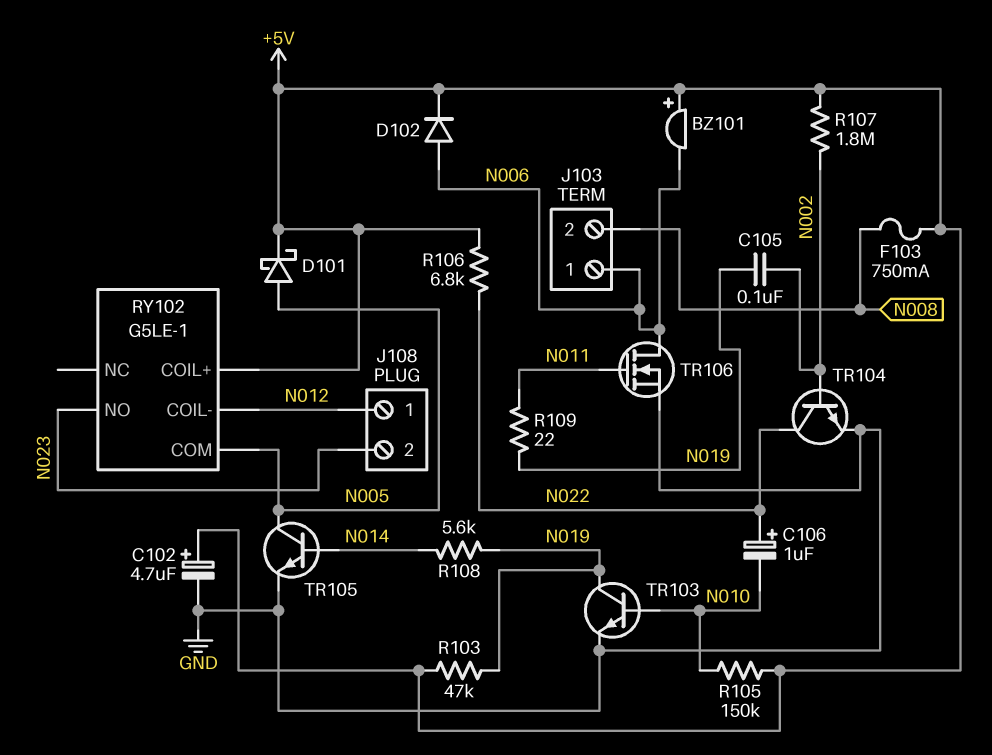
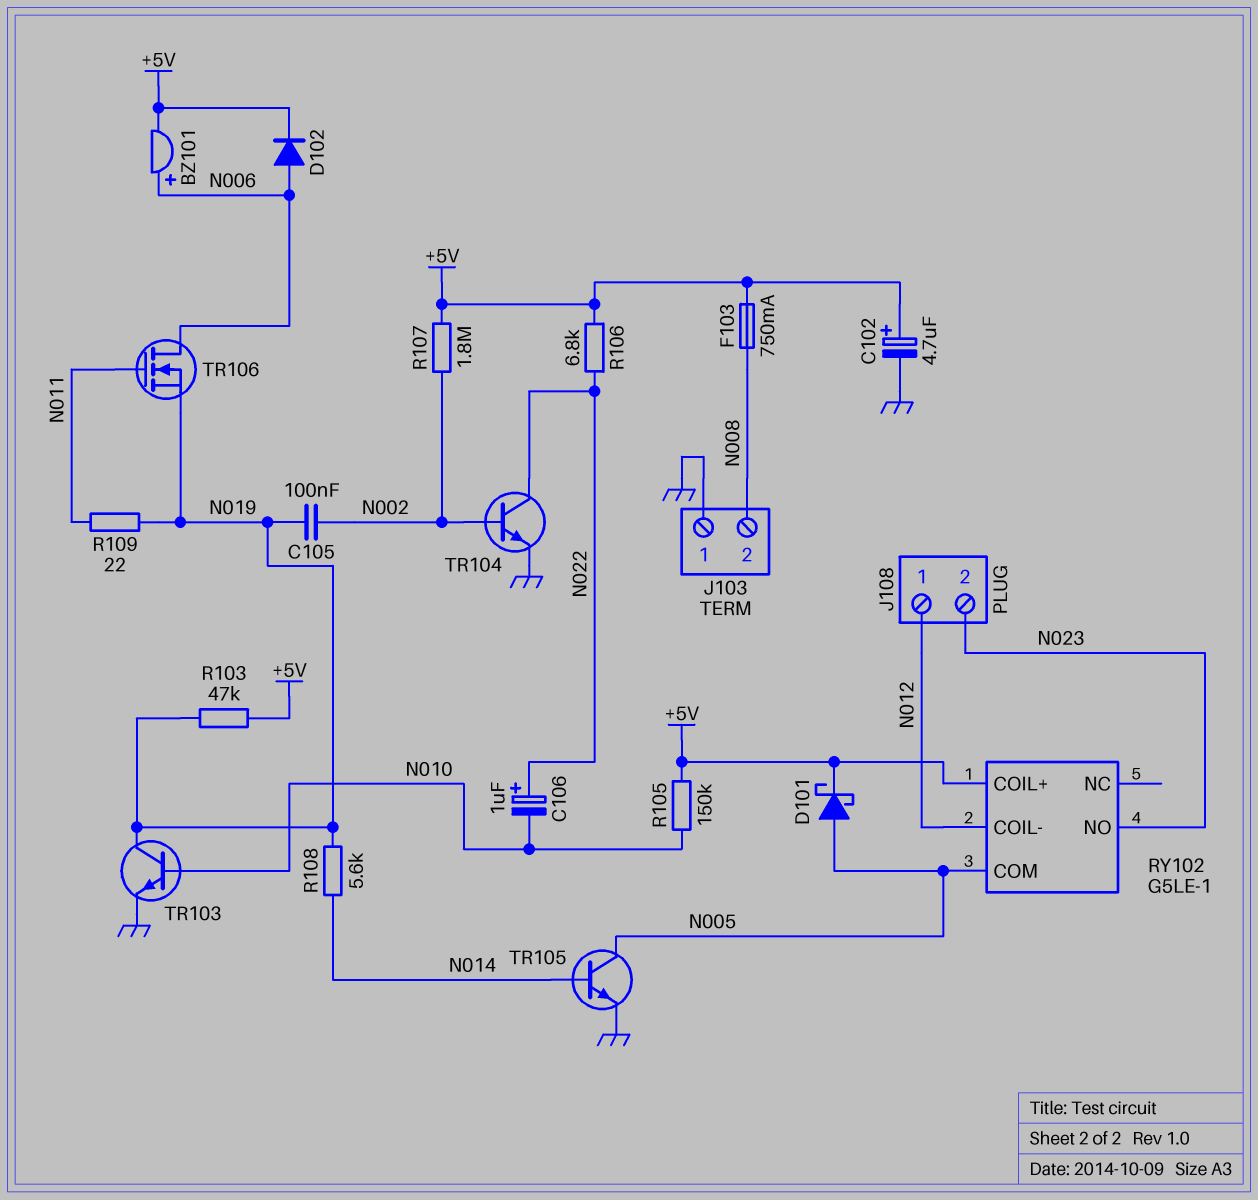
BZ101: buzzer (plus +5V, minus N006) -> buzzer (plus N006, minus +5V)
J103 pin 1: N006 -> GND
TR106: NMOS (G N011, D N006, S GND) -> NMOS (G N011, D N006, S N019)

